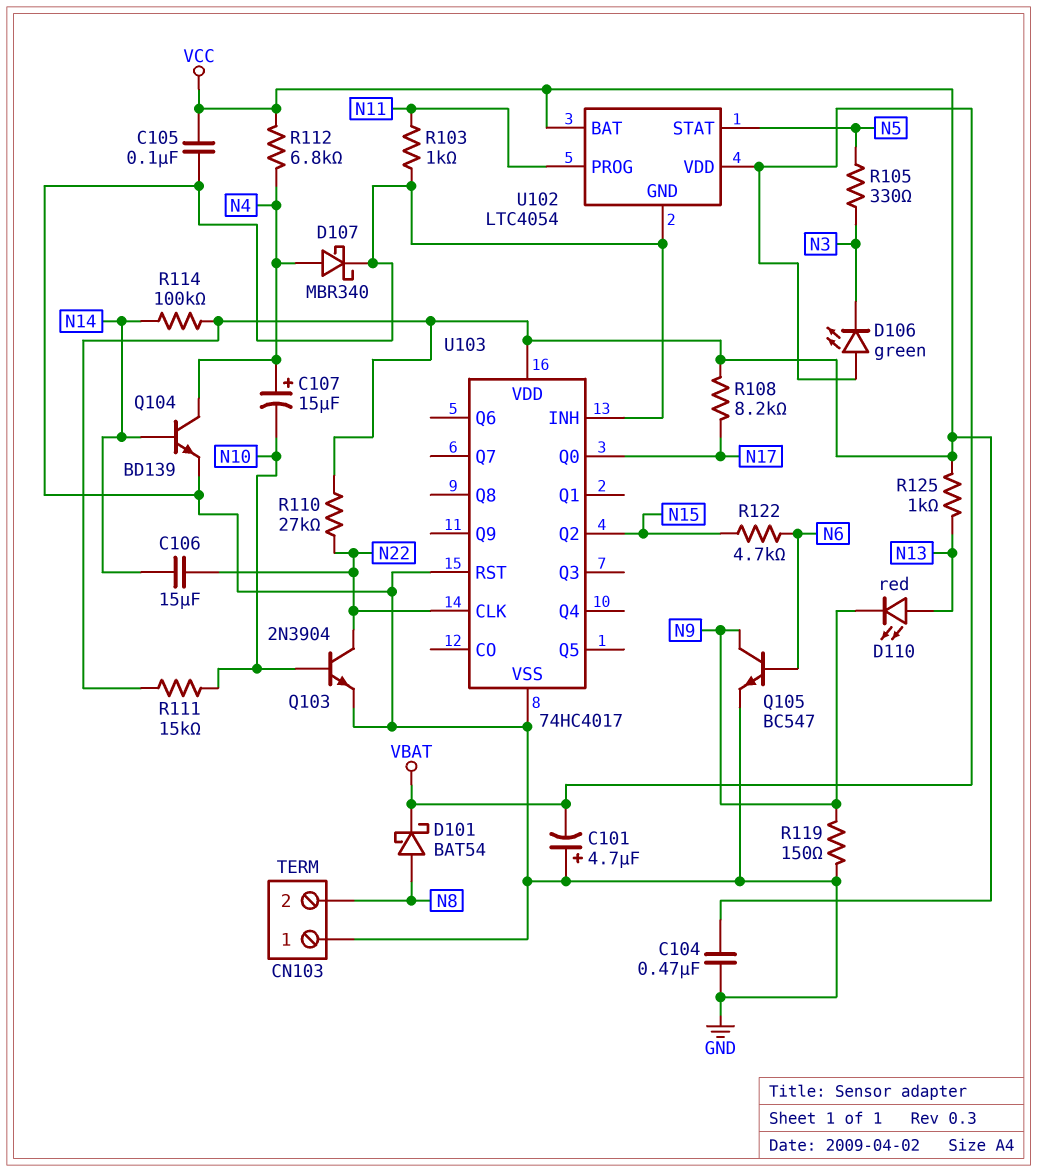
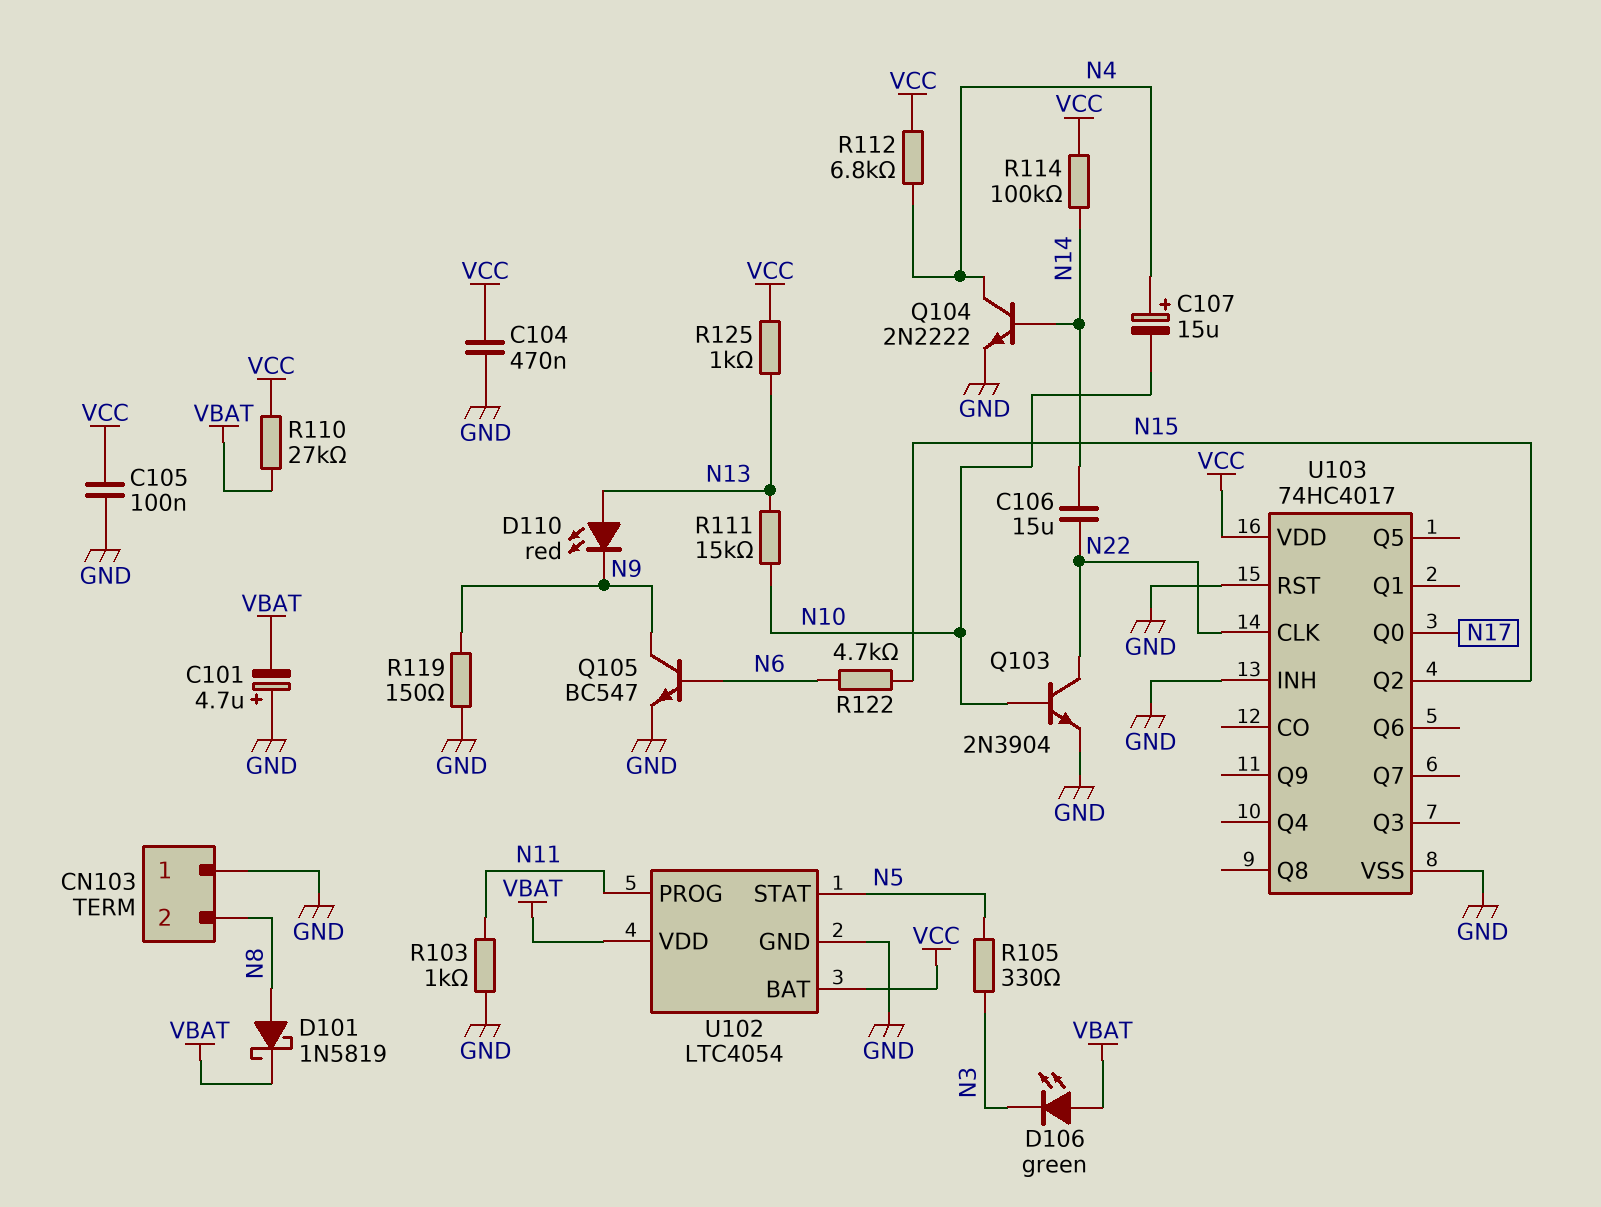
D101: schottky BAT54 (A N8, K VBAT) -> schottky 1N5819 (A N8, K VBAT)
D107: schottky MBR340 (A N4, K GND) -> none
Q104: NPN BD139 (B N14, C N4, E GND) -> NPN 2N2222 (B N14, C N4, E GND)
R108: 8.2k (N17, VCC) -> none
R110: 27k (N22, VCC) -> 27k (VBAT, VCC)
R111: 15k (N10, VCC) -> 15k (N10, N13)

